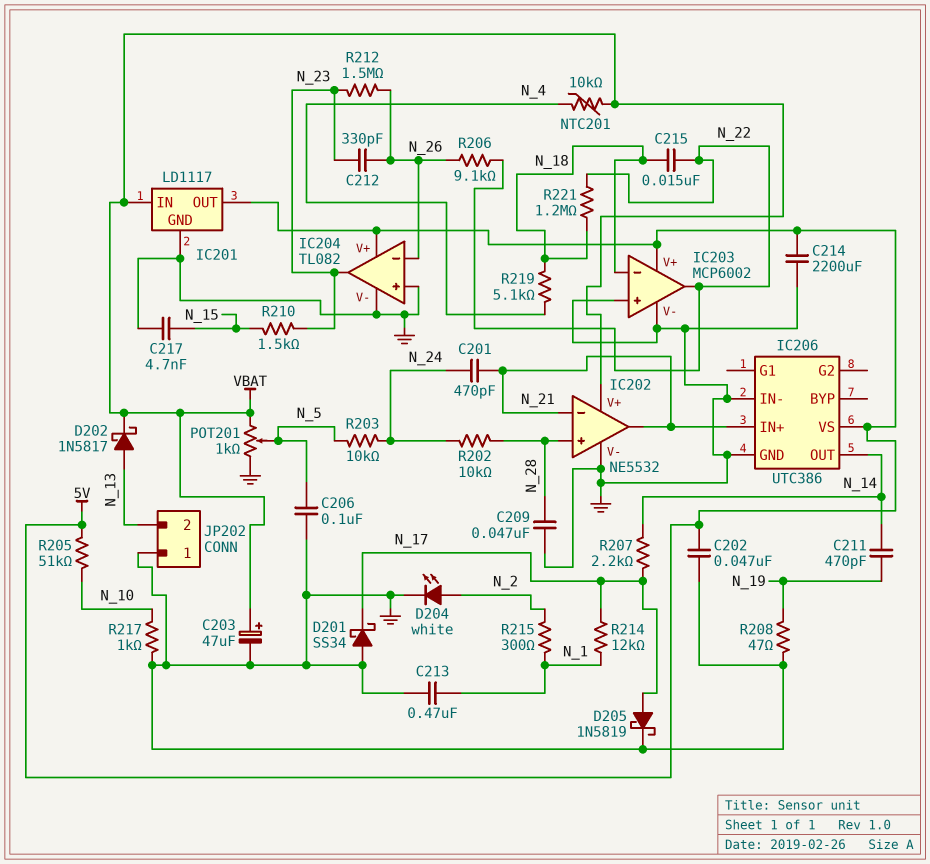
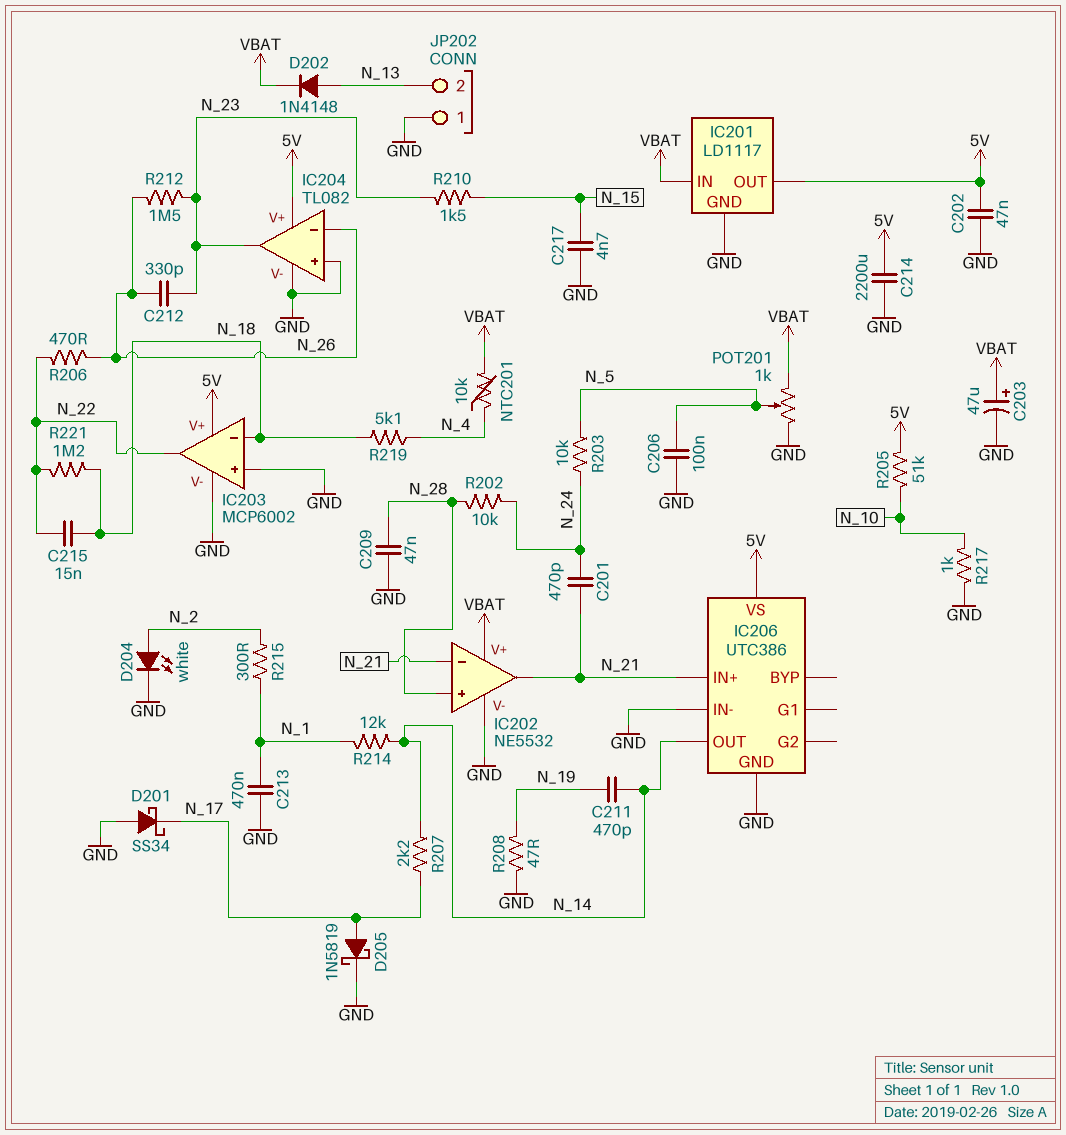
D202: schottky 1N5817 (A N_13, K VBAT) -> diode 1N4148 (A N_13, K VBAT)
R206: 9.1k (N_22, N_26) -> 470 (N_22, N_26)
R214: 12k (N_1, N_17) -> 12k (N_1, N_14)

